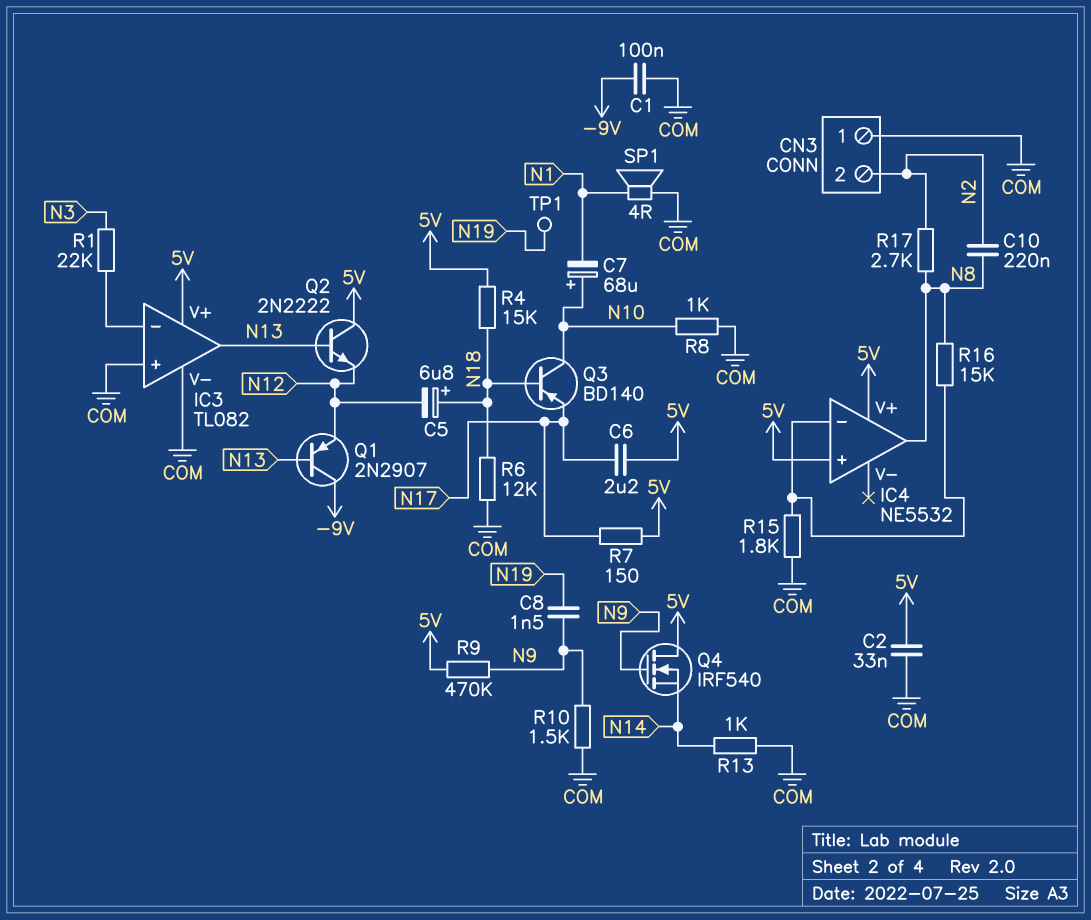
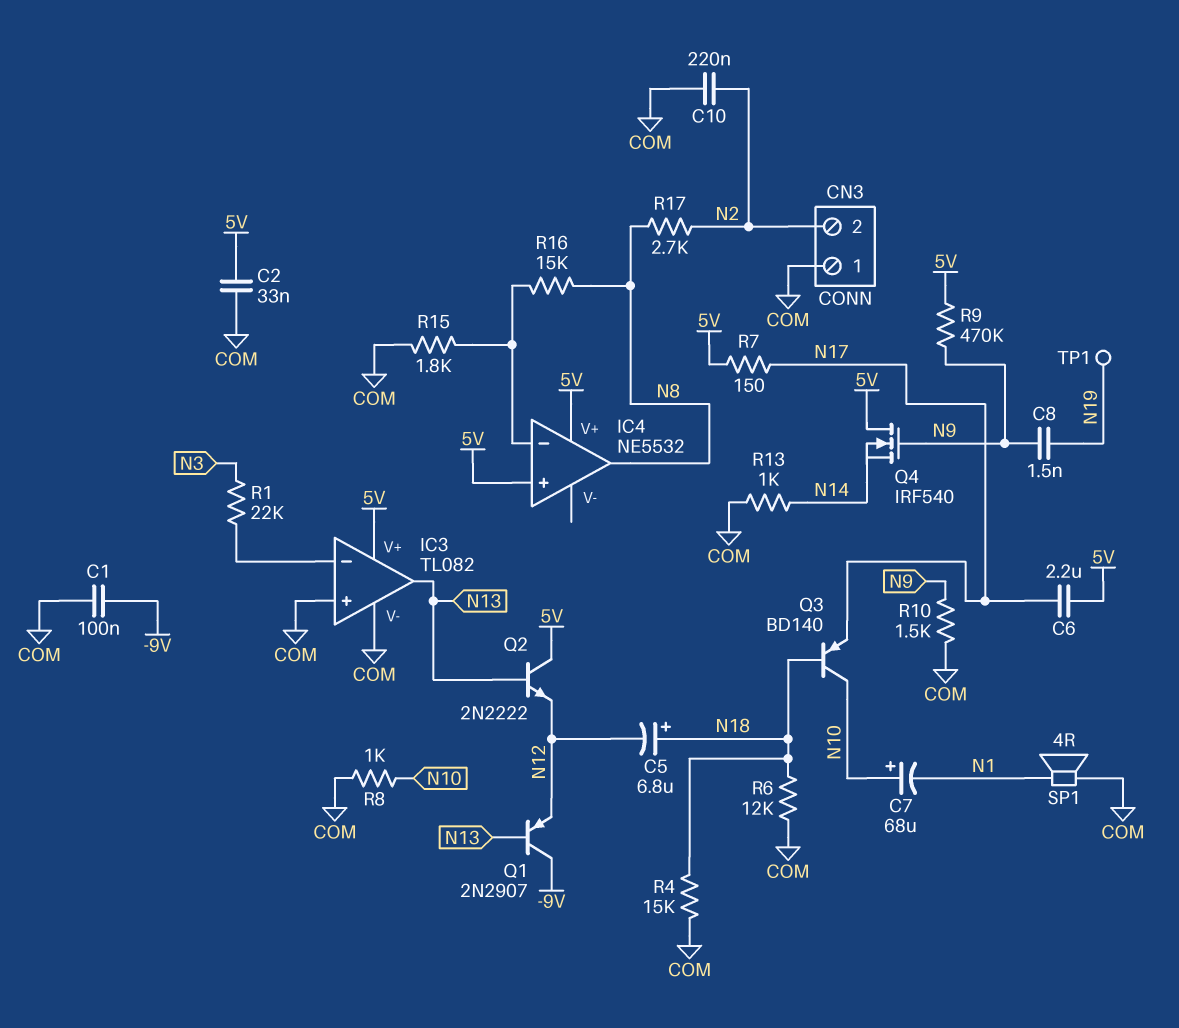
C10: 220nF (N2, N8) -> 220nF (COM, N2)
R4: 15k (5V, N18) -> 15k (COM, N18)

